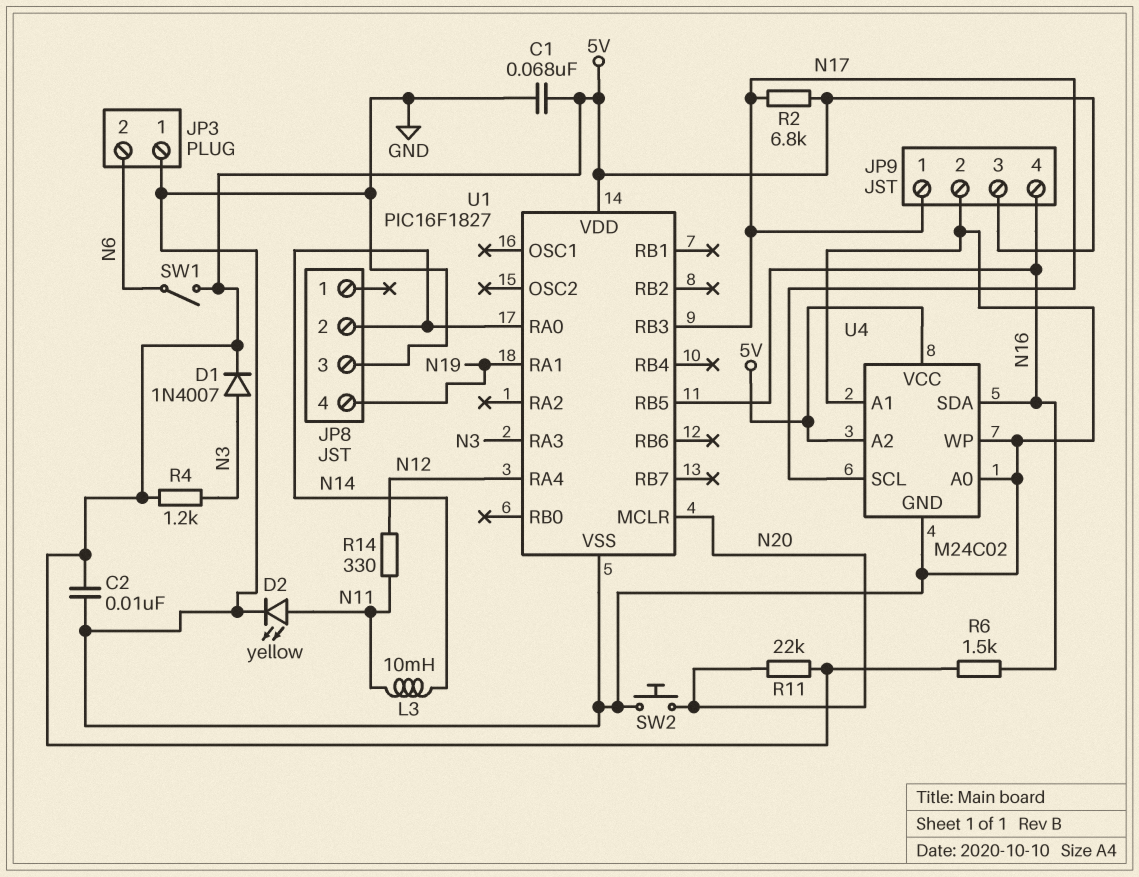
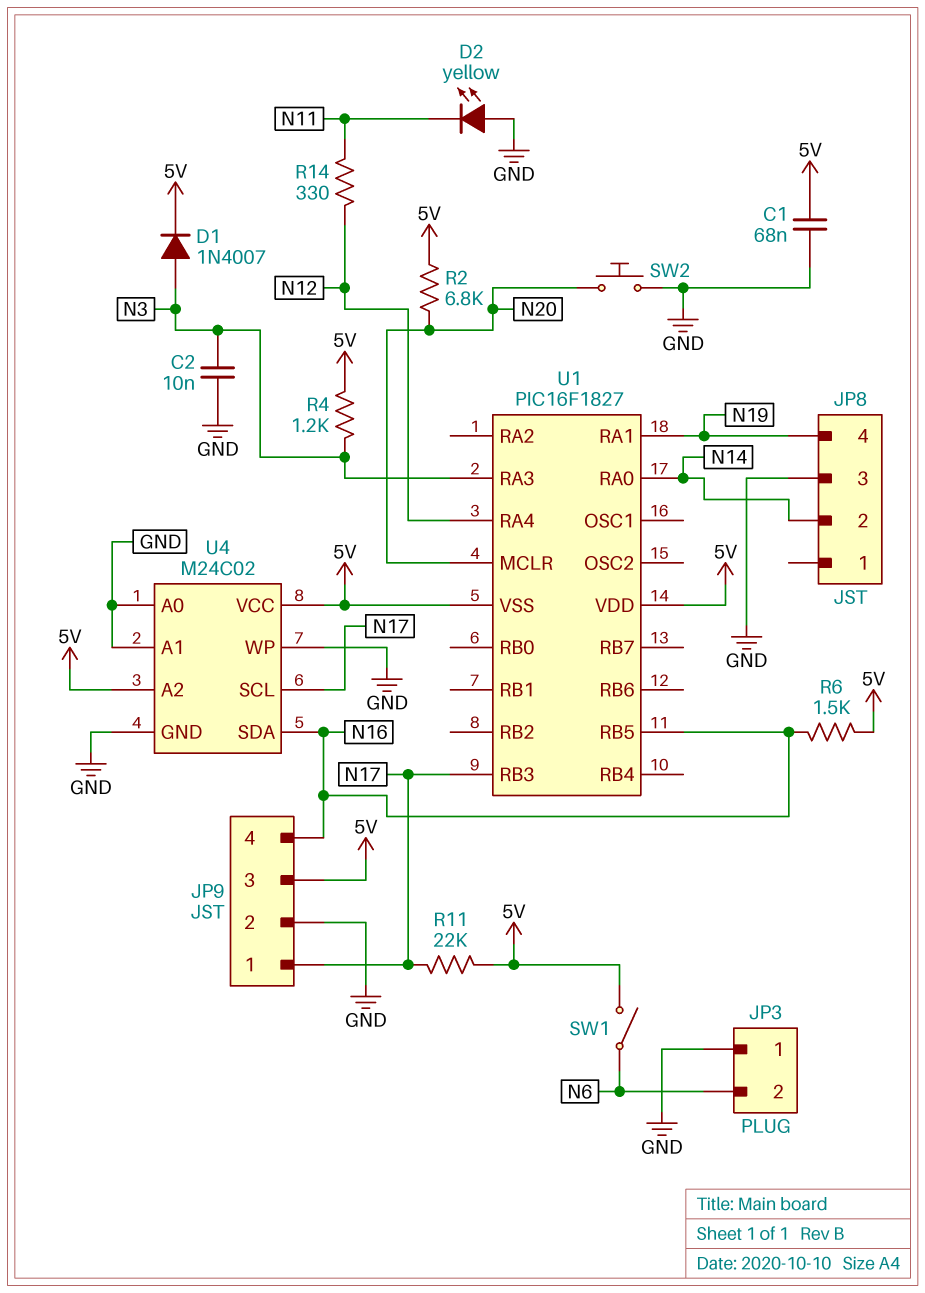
C2: 10nF (5V, GND) -> 10nF (GND, N3)
D2: LED yellow (A N11, K GND) -> LED yellow (A GND, K N11)
L3: 10mH (N11, N14) -> none
R2: 6.8k (5V, N17) -> 6.8k (5V, N20)
R11: 22k (5V, N20) -> 22k (5V, N17)
U1 pin VSS: GND -> 5V

